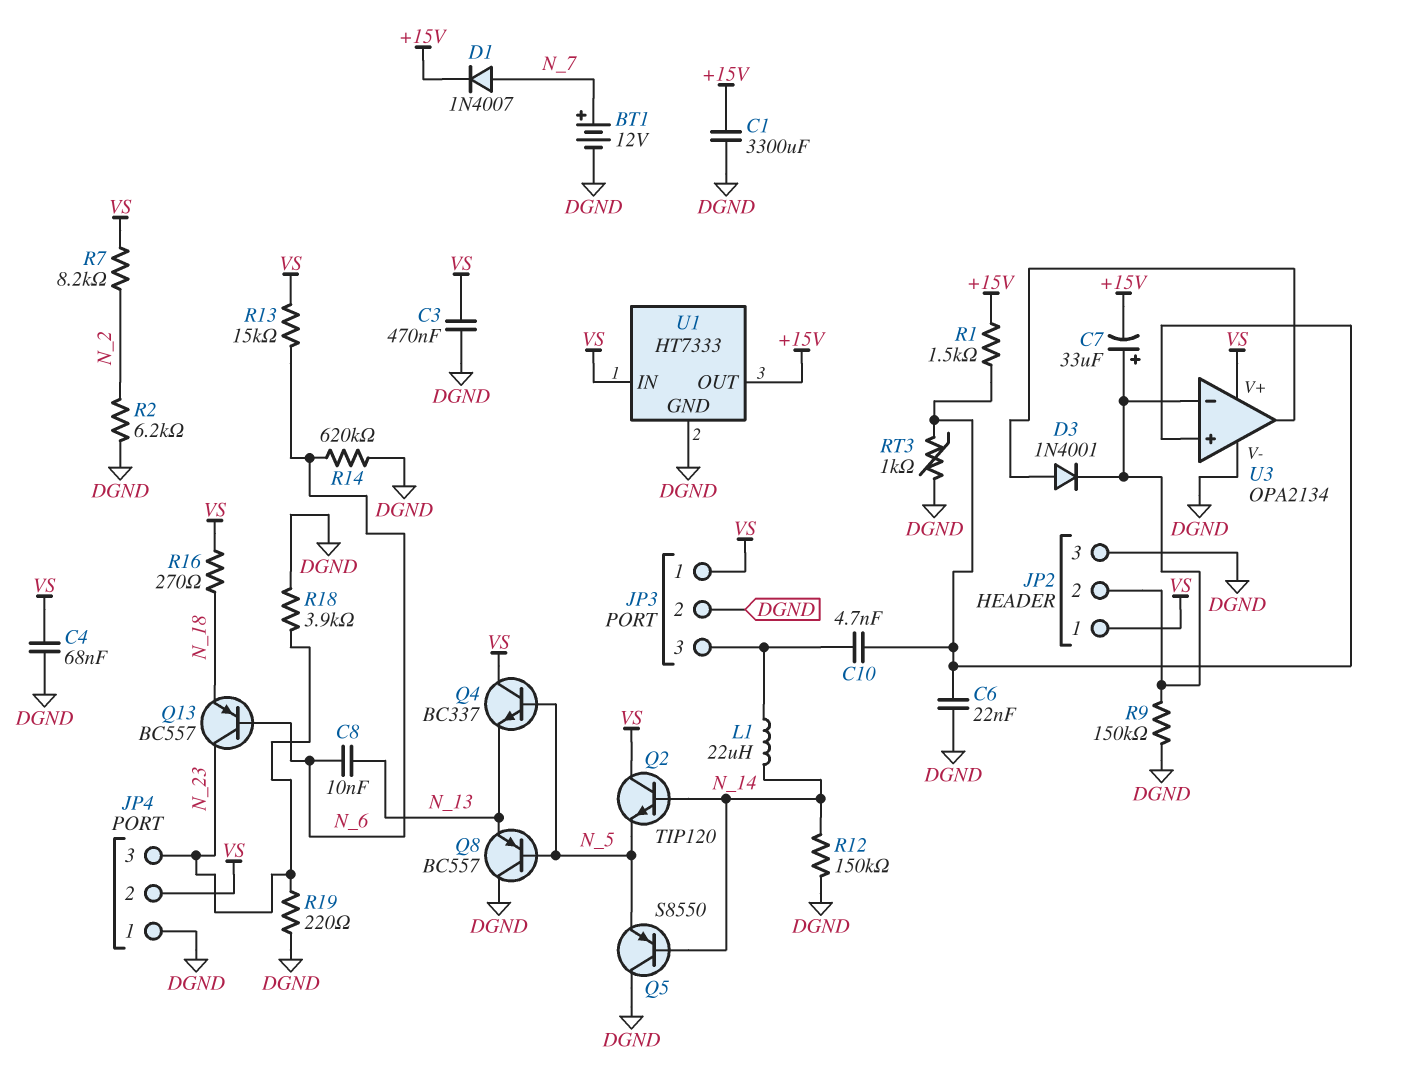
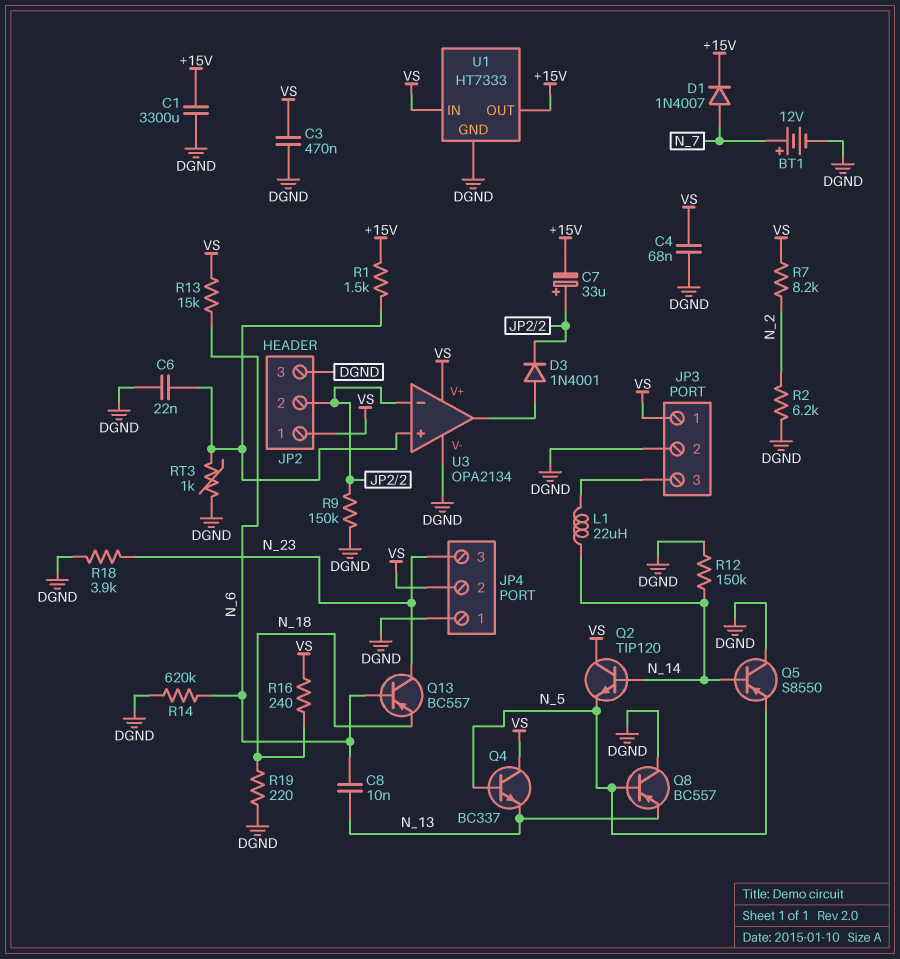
C10: 4.7nF (JP3/3, U3/in+) -> none
R16: 270 (N_18, VS) -> 240 (N_18, VS)
R19: 220 (DGND, N_23) -> 220 (DGND, N_18)

